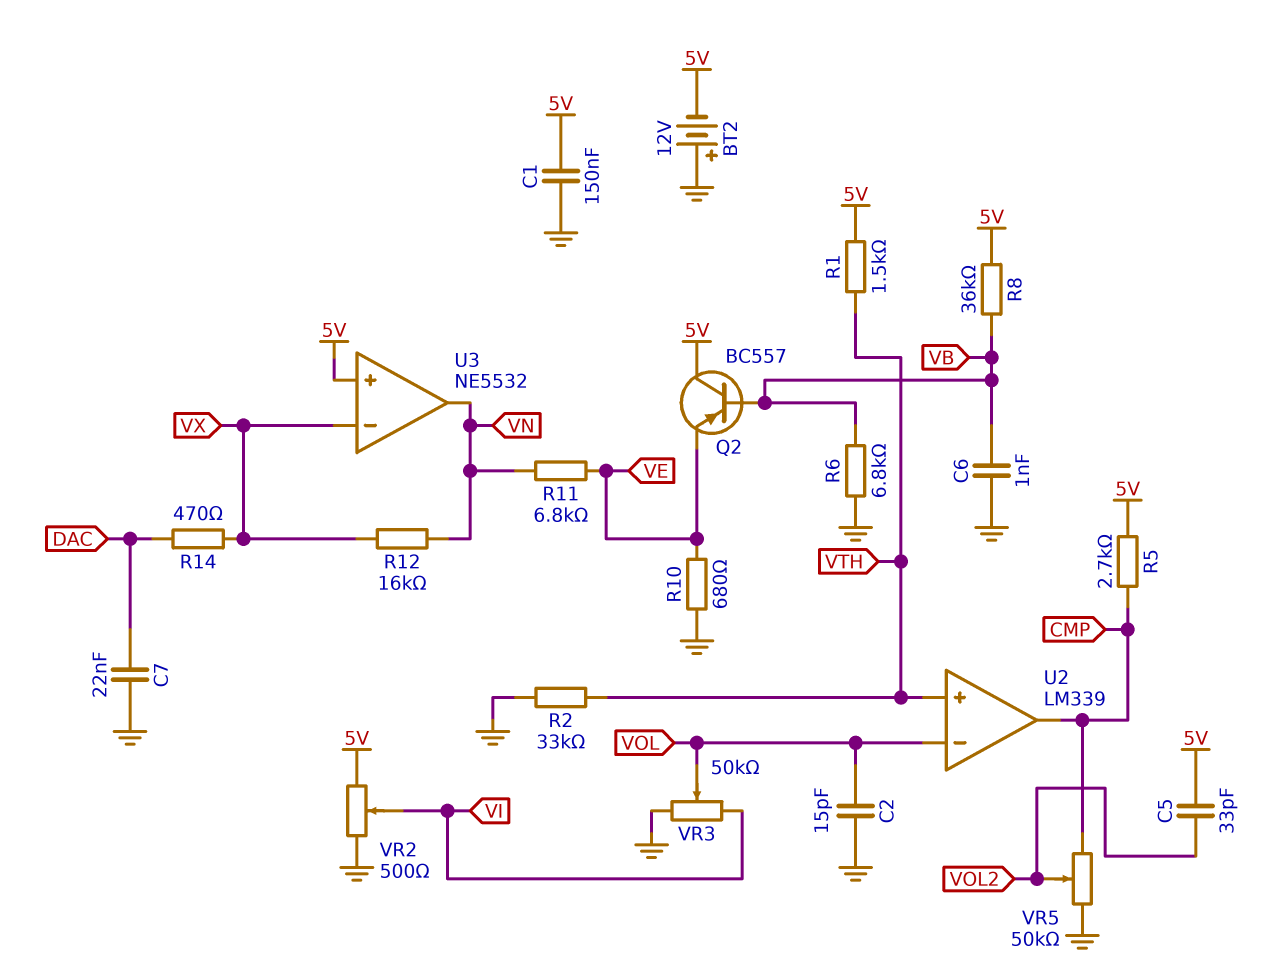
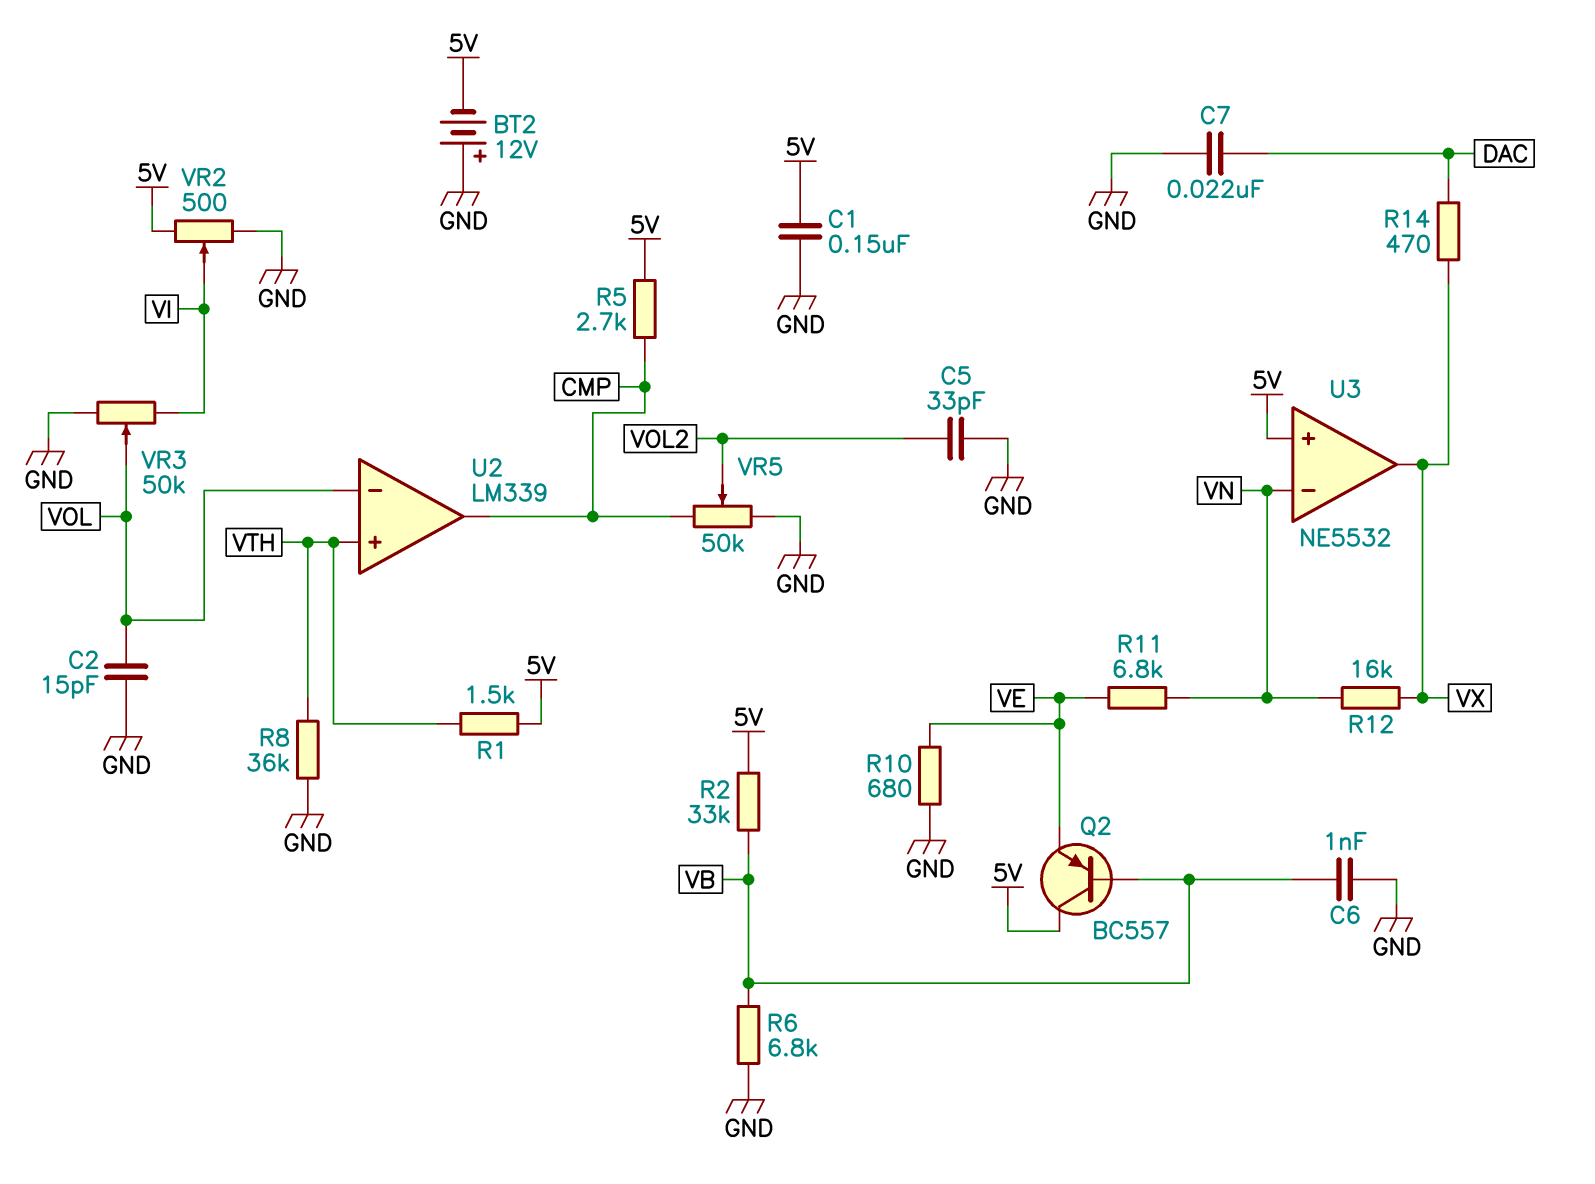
C5: 33pF (5V, VOL2) -> 33pF (GND, VOL2)
R2: 33k (GND, VTH) -> 33k (5V, VB)
R8: 36k (5V, VB) -> 36k (GND, VTH)
U3 pin in-: VX -> VN
U3 pin out: VN -> VX

